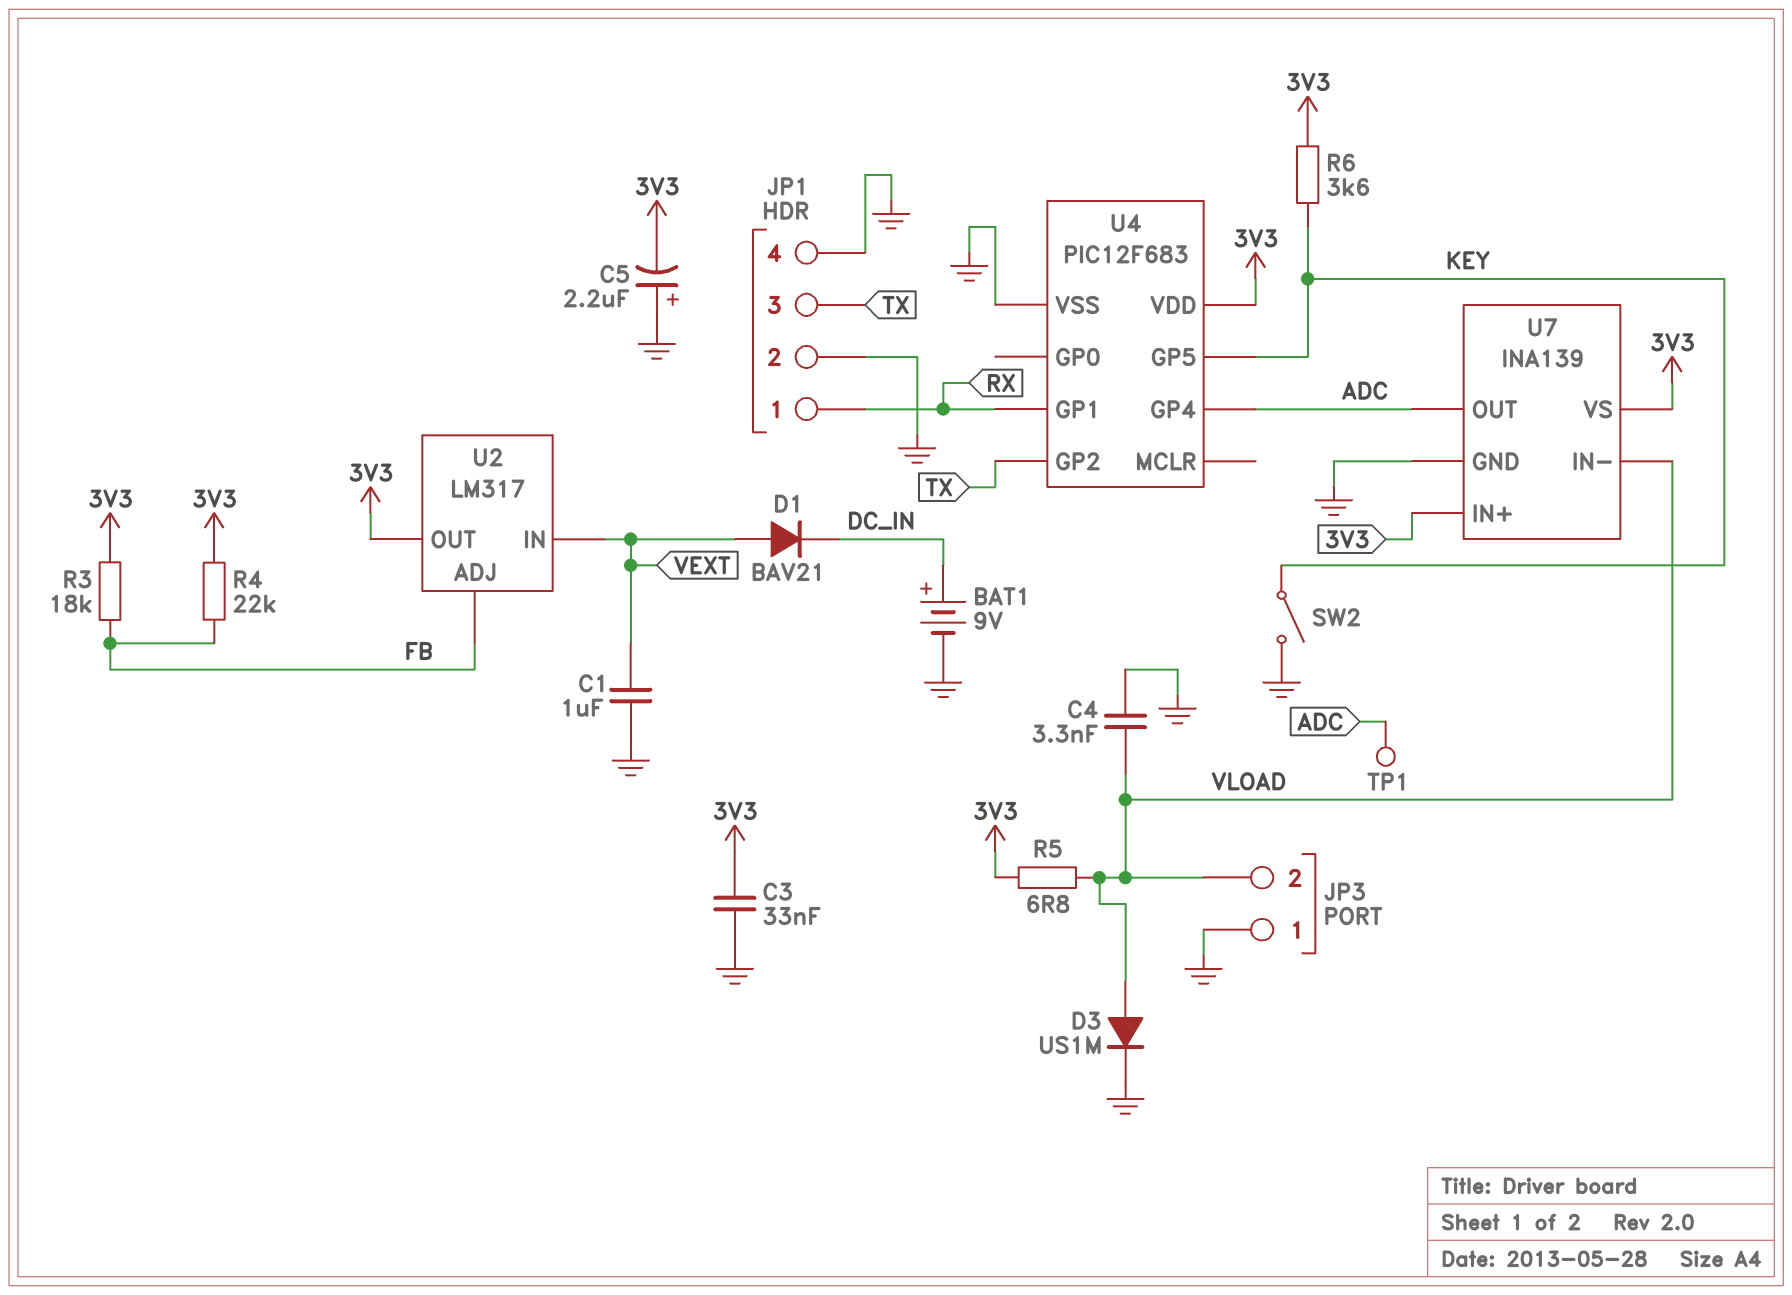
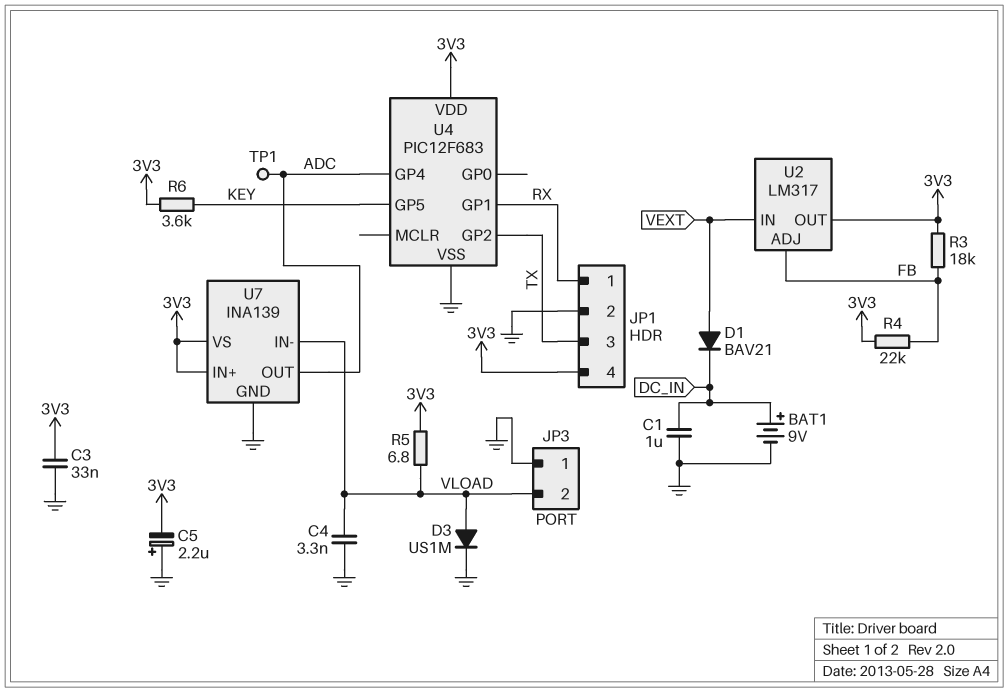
C1: 1uF (GND, VEXT) -> 1uF (DC_IN, GND)
JP1 pin 4: GND -> 3V3
SW2: switch (GND, KEY) -> none

